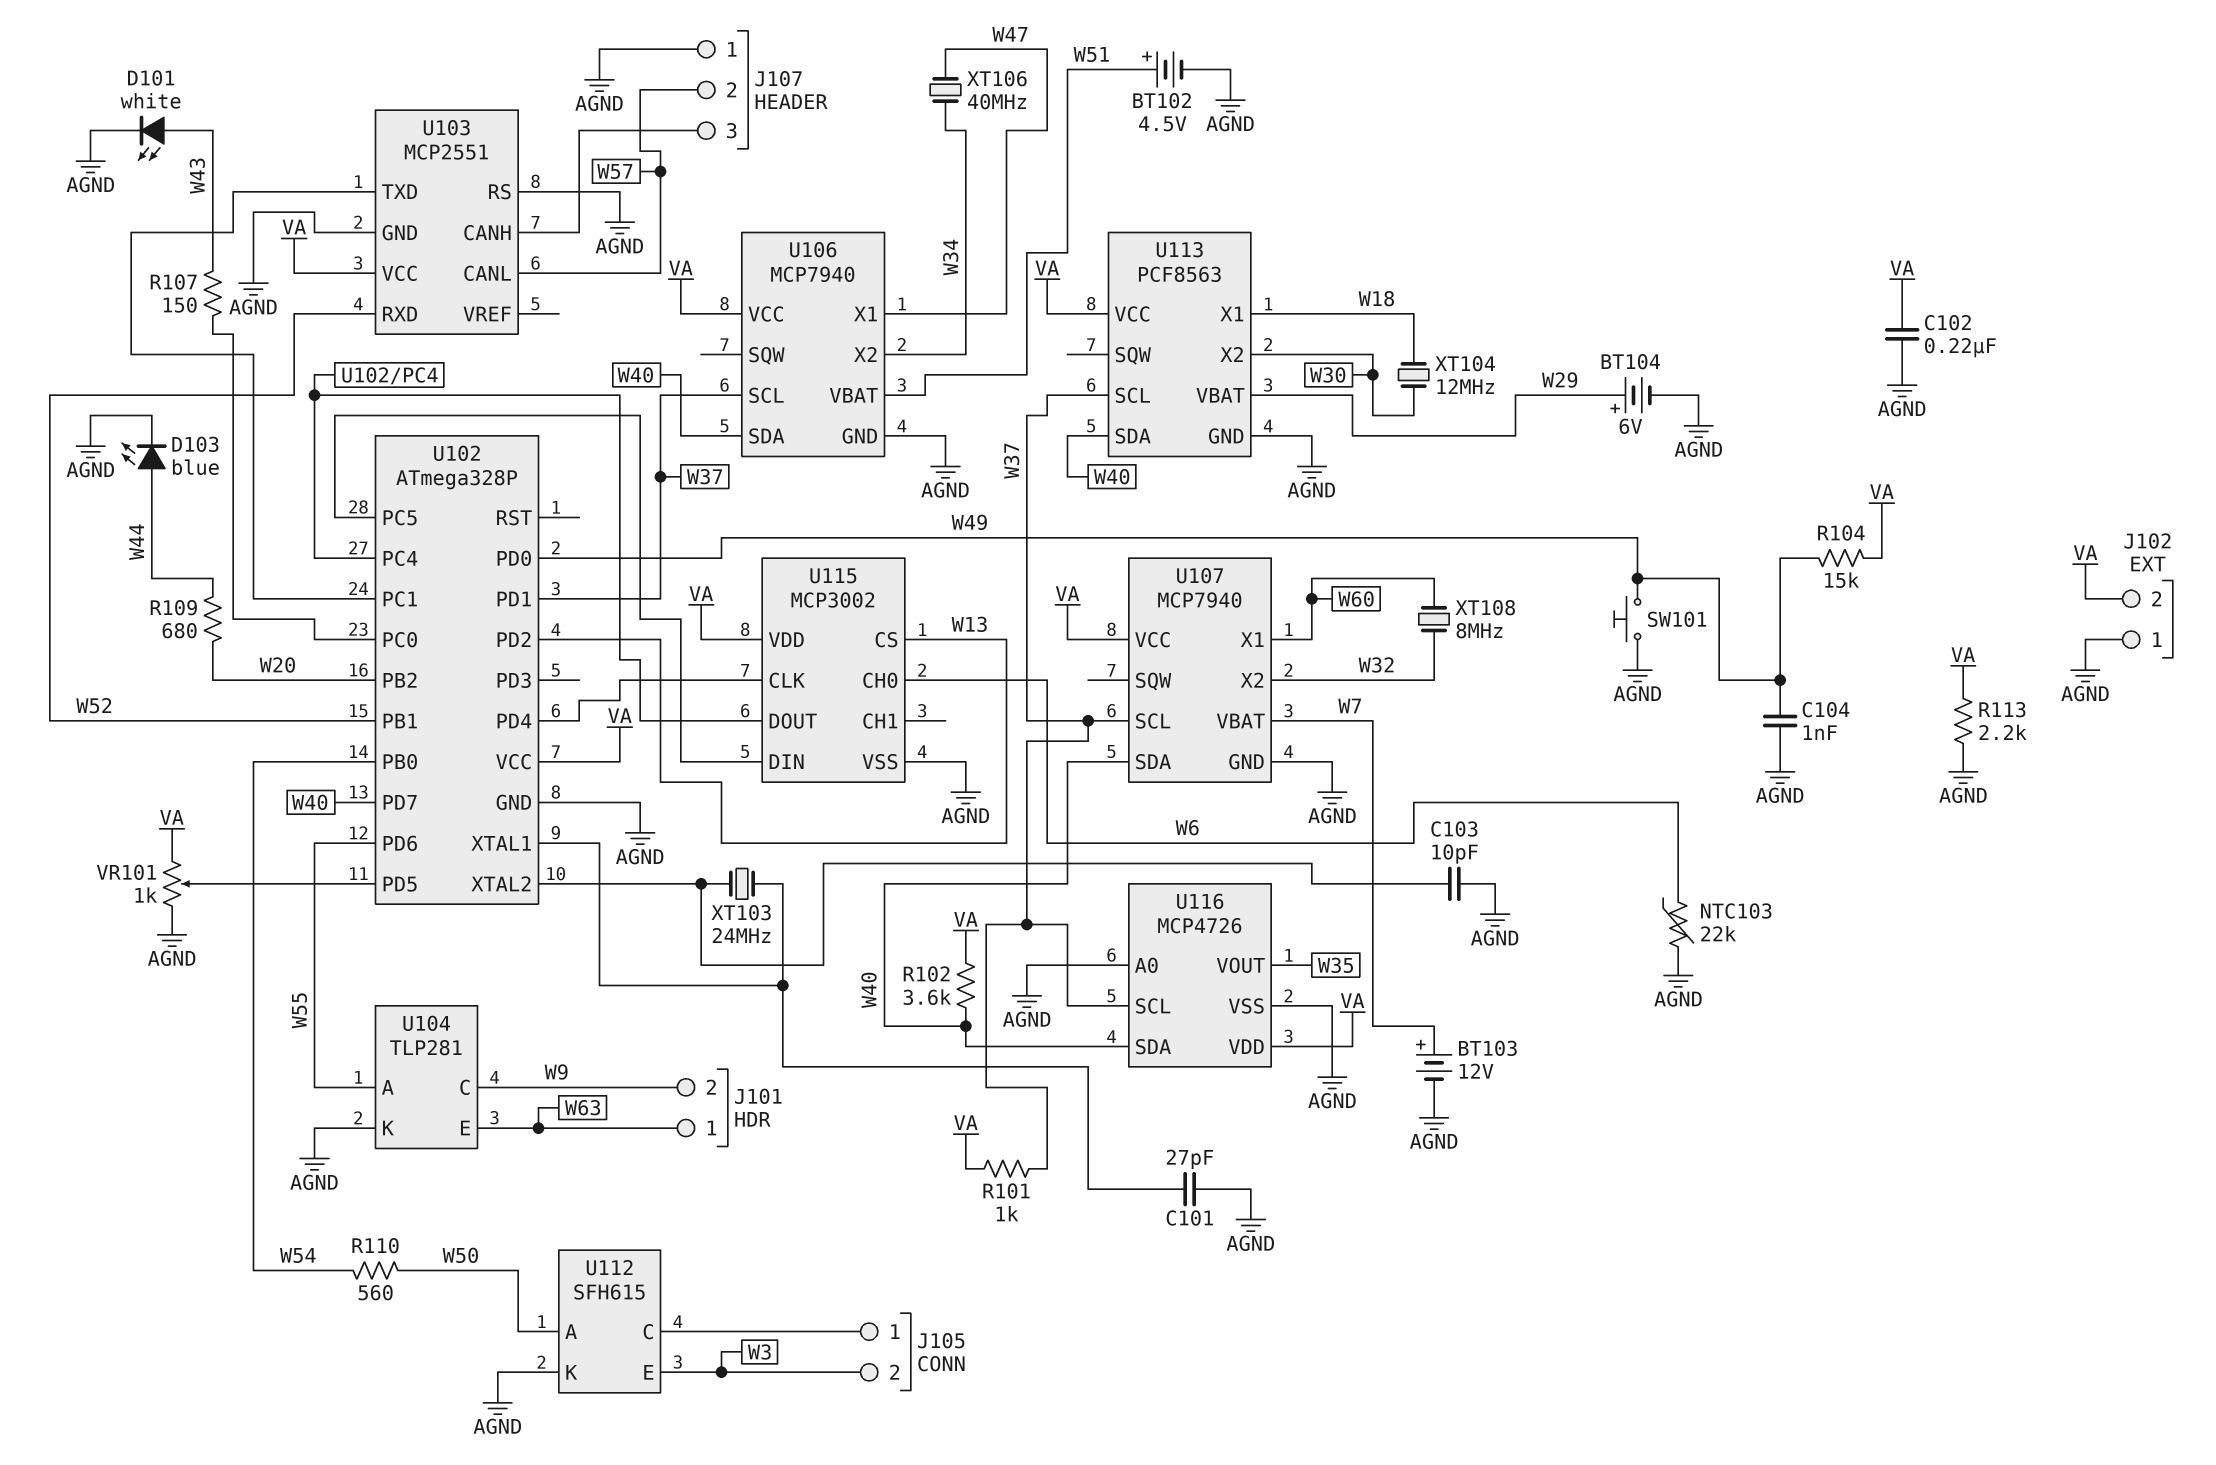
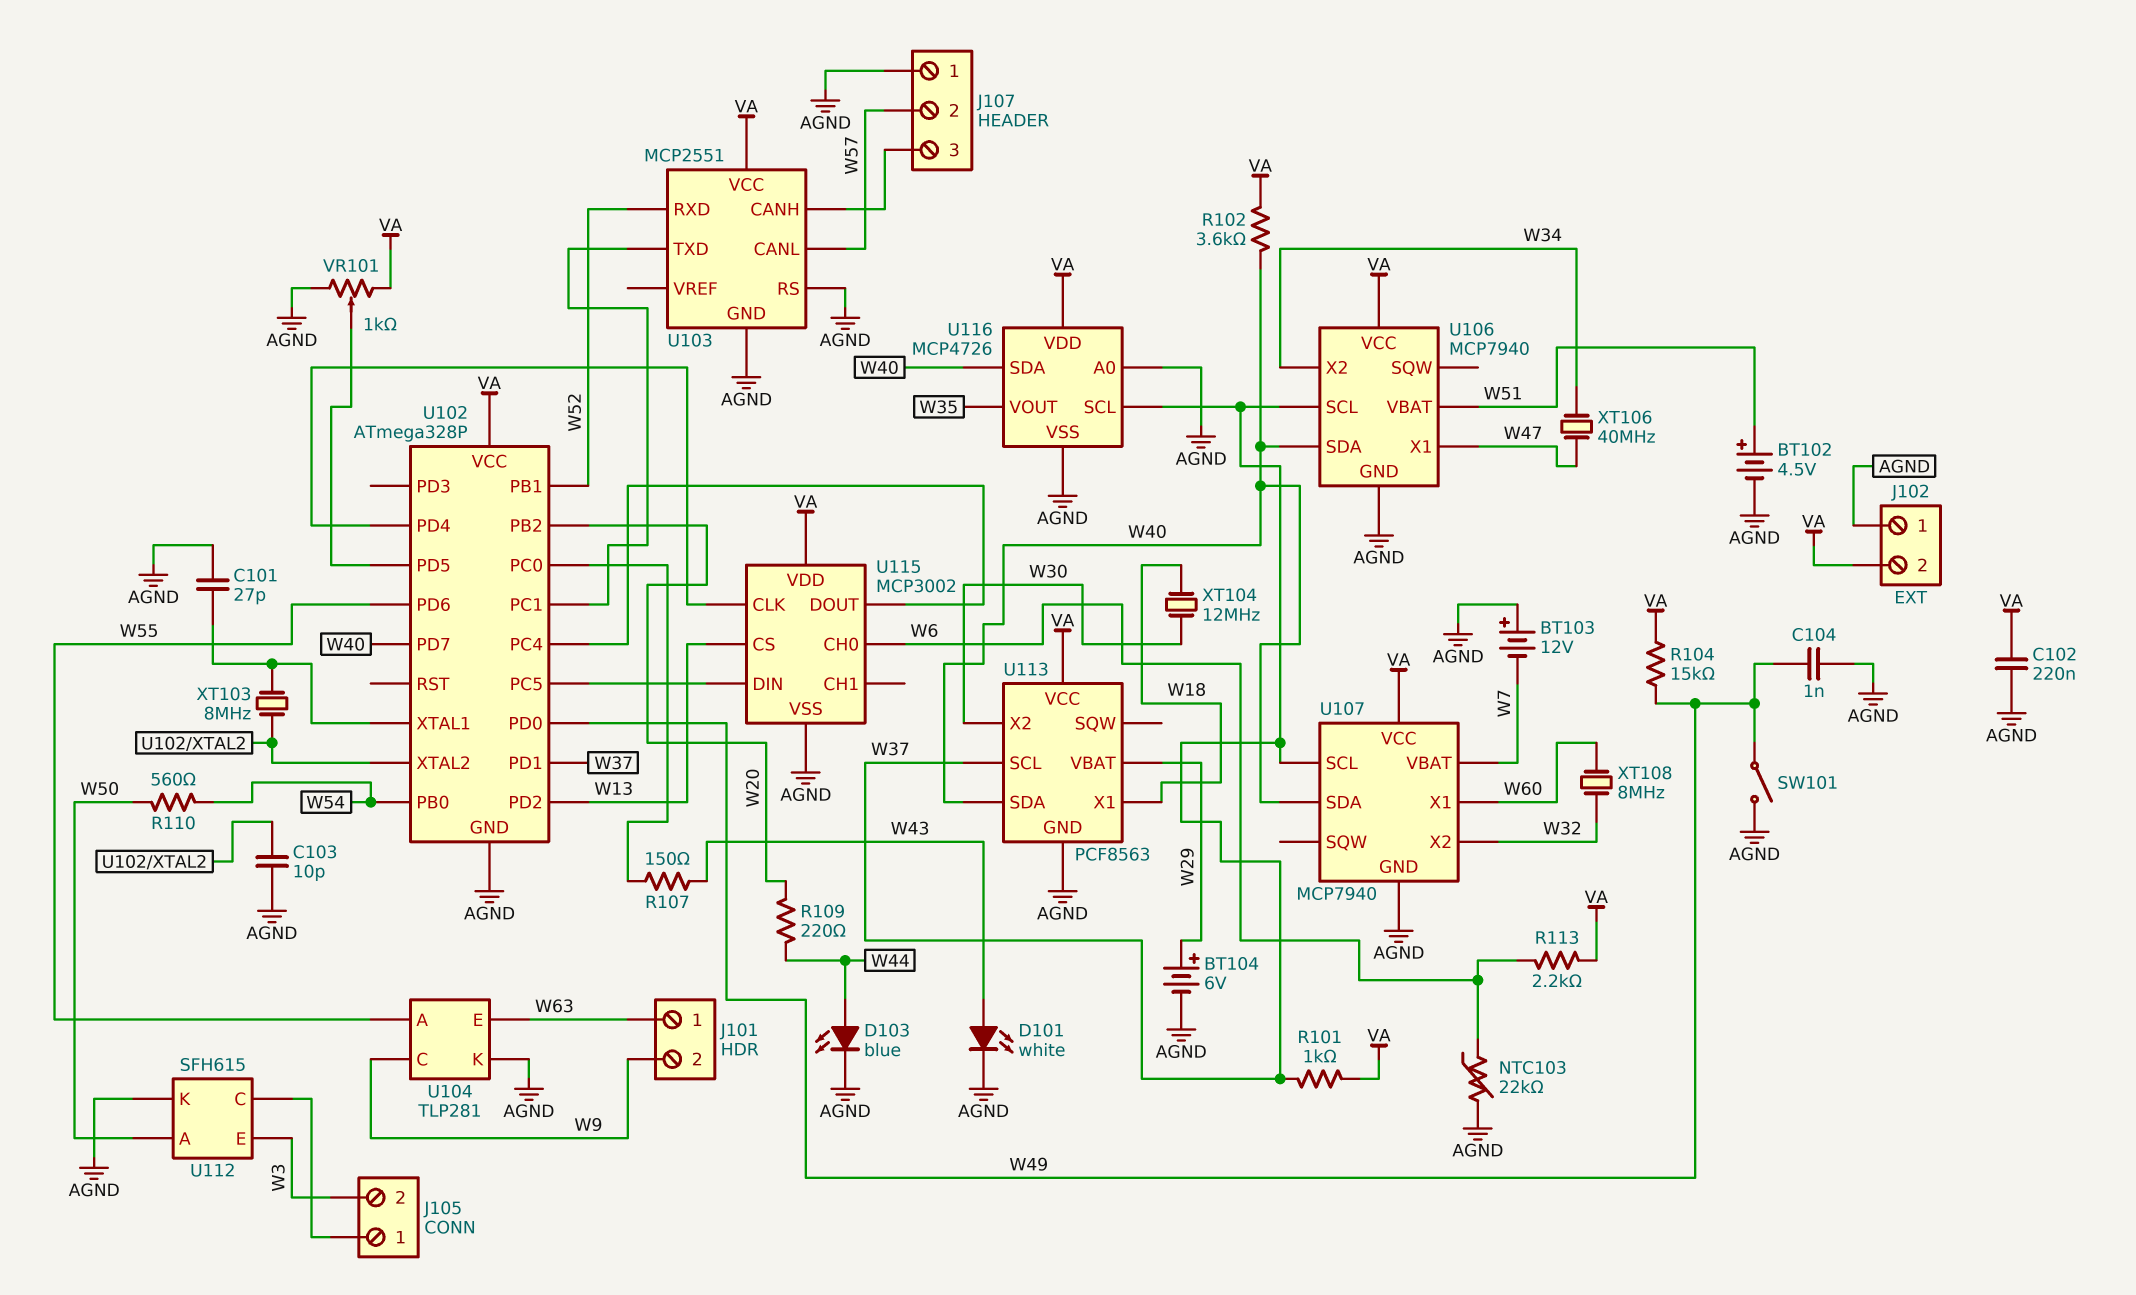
BT103: 12V (plus W7, minus AGND) -> 12V (plus AGND, minus W7)
R109: 680 (W20, W44) -> 220 (W20, W44)
R113: 2.2k (AGND, VA) -> 2.2k (VA, W6)
SW101: button (AGND, W49) -> switch (AGND, W49)
XT103: 24MHz (U102/XTAL1, U102/XTAL2) -> 8MHz (U102/XTAL1, U102/XTAL2)

